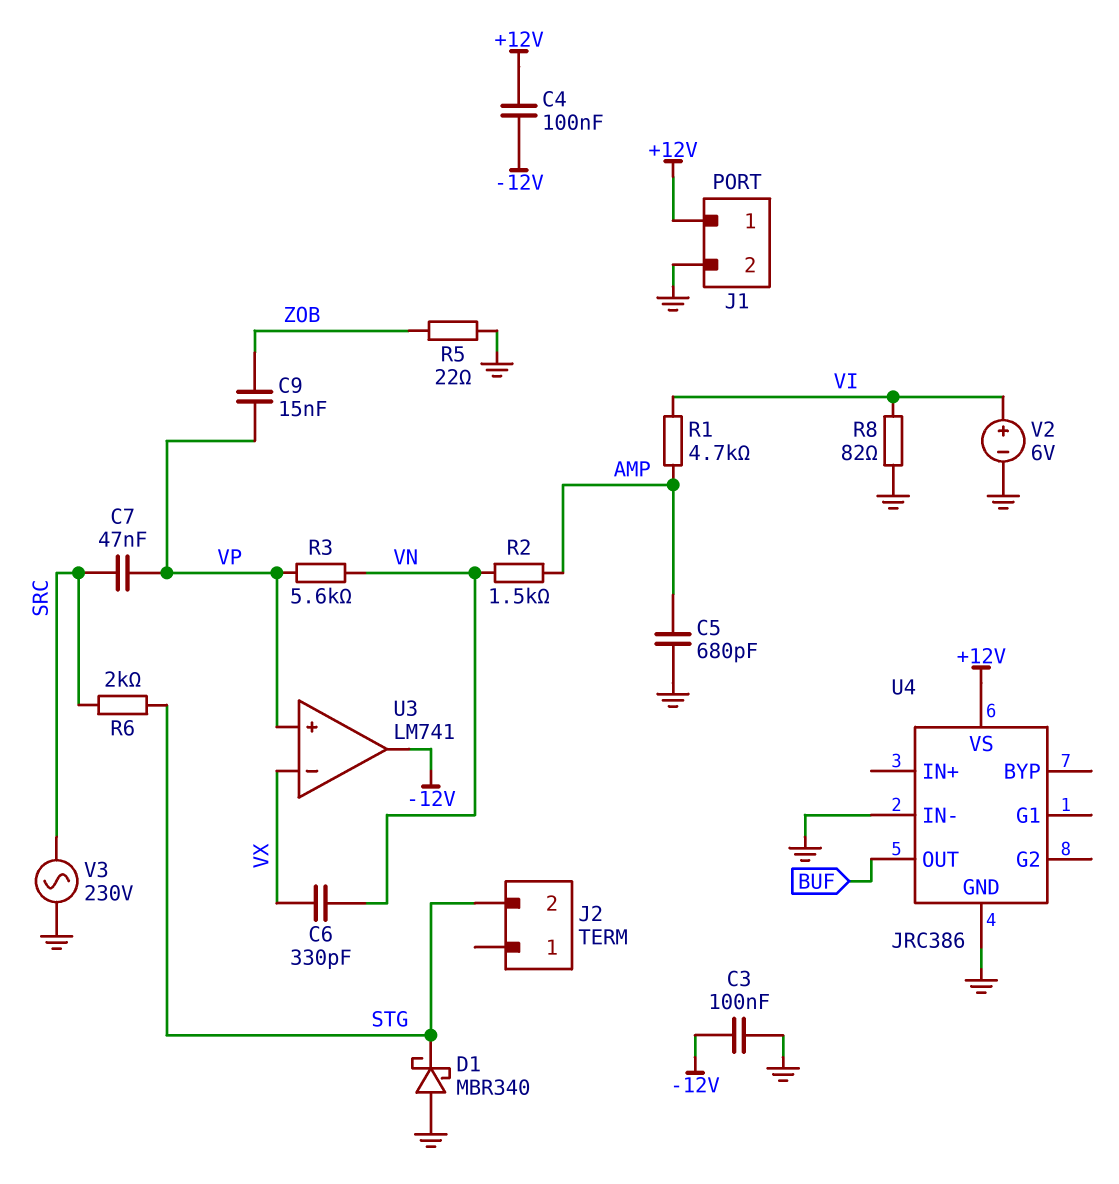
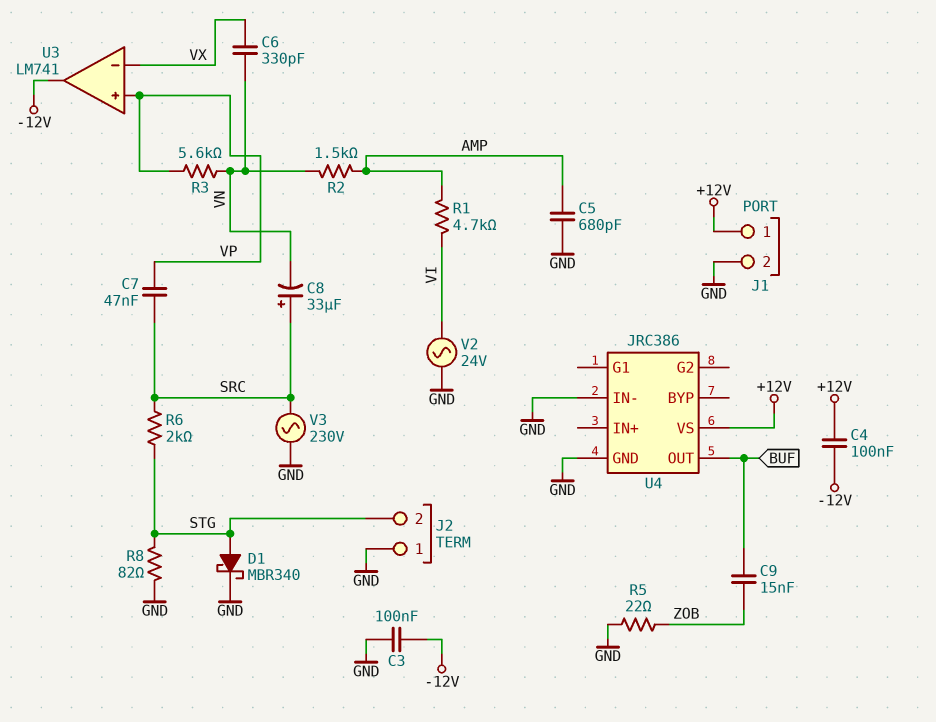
C8: none -> 33uF (plus SRC, minus VN)
C9: 15nF (VP, ZOB) -> 15nF (BUF, ZOB)
D1: schottky MBR340 (A GND, K STG) -> schottky MBR340 (A STG, K GND)
J2 pin 1: none -> GND
R8: 82 (GND, VI) -> 82 (GND, STG)
V2: 6V (plus VI, minus GND) -> AC 24V (GND, VI)

